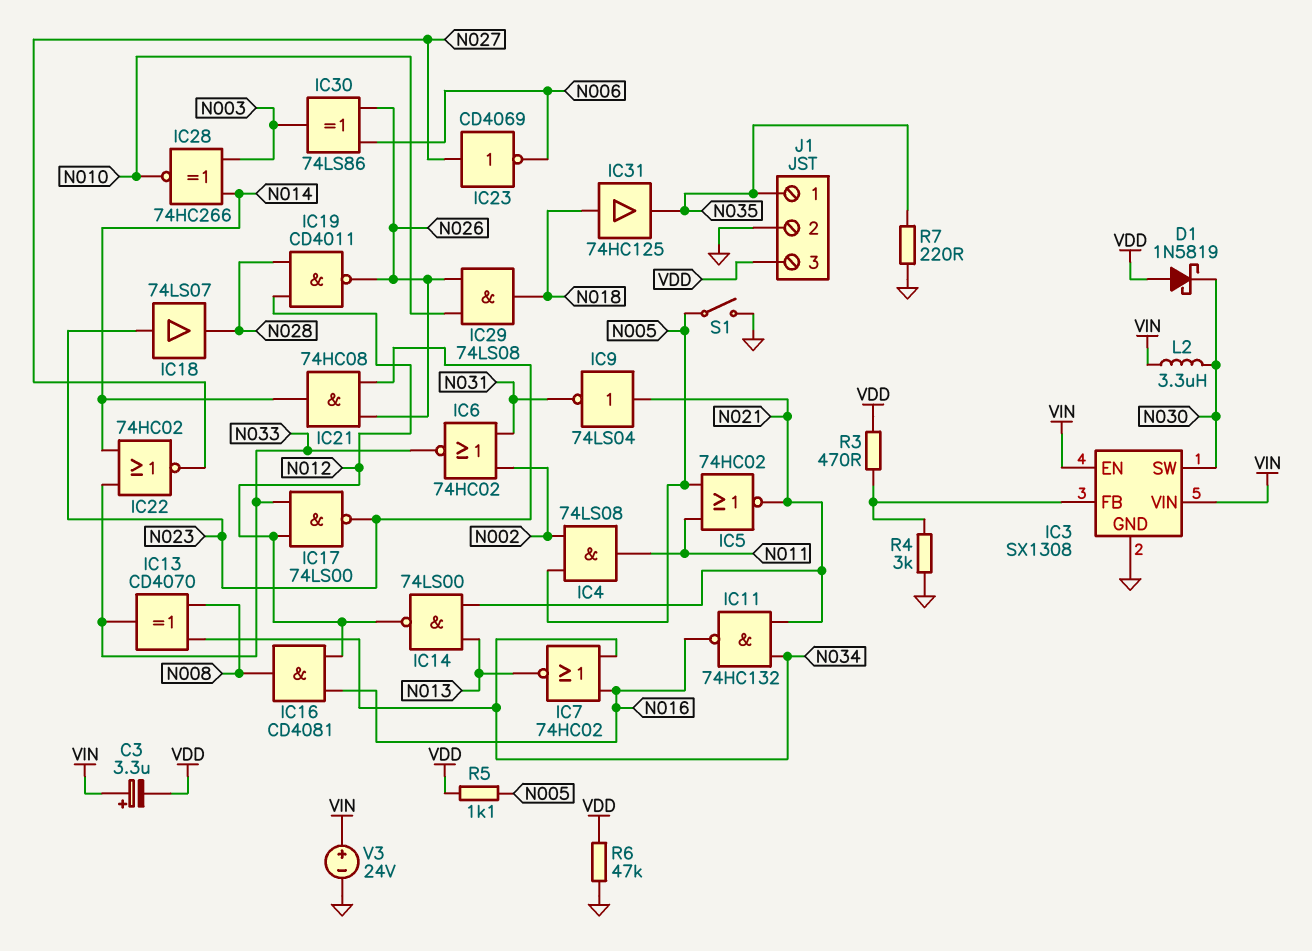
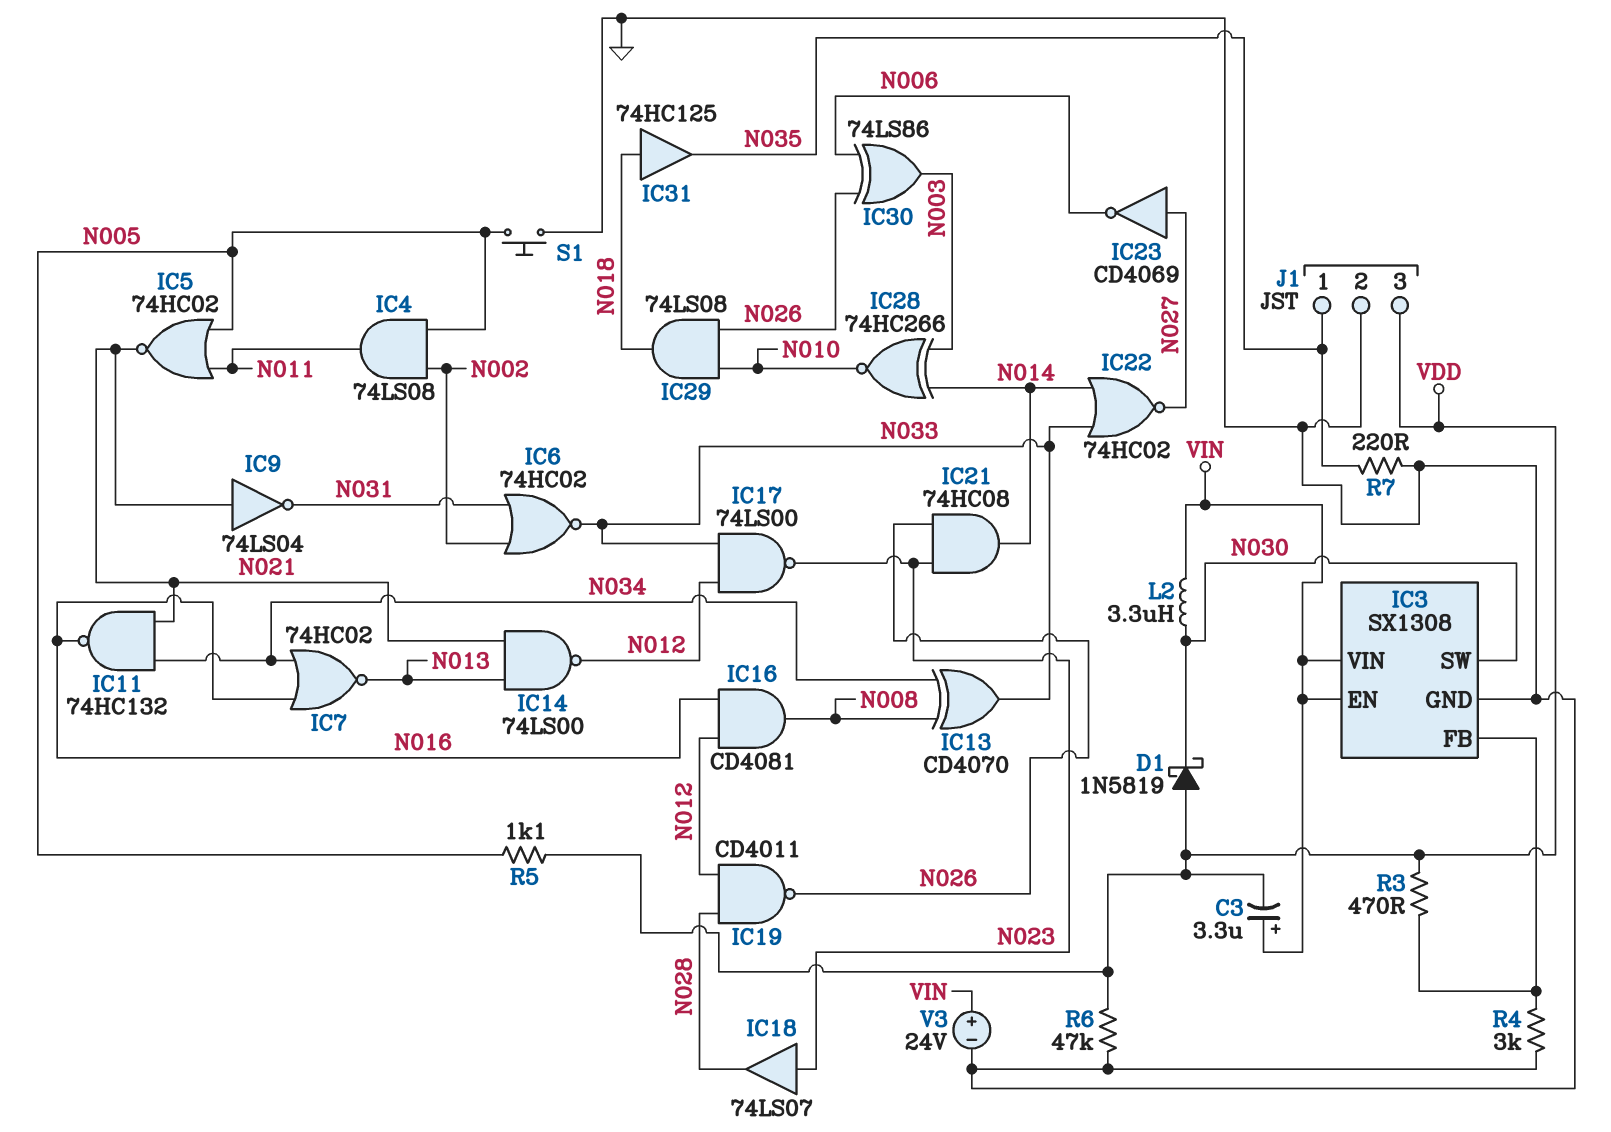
S1: switch (GND, N005) -> button (GND, N005)

